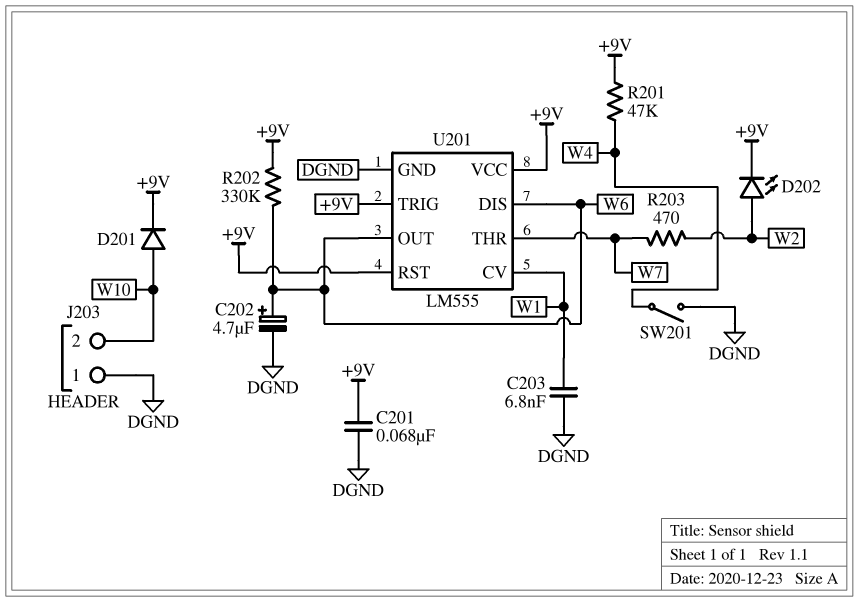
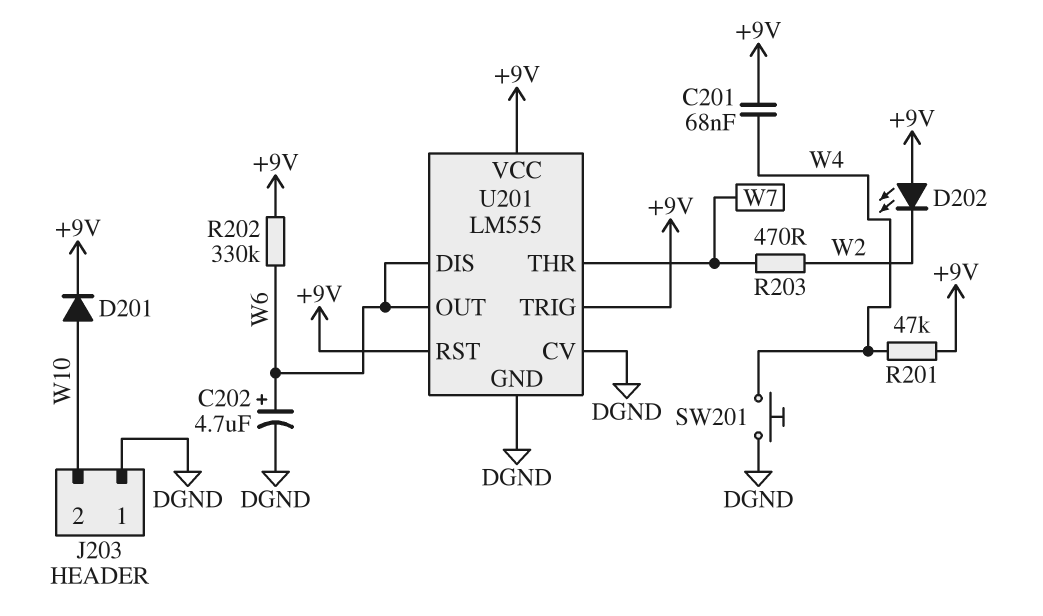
C201: 68nF (+9V, DGND) -> 68nF (+9V, W4)
C203: 6.8nF (DGND, W1) -> none
D202: LED (A W2, K +9V) -> LED (A +9V, K W2)
SW201: switch (DGND, W4) -> button (DGND, W4)
U201 pin CV: W1 -> DGND

